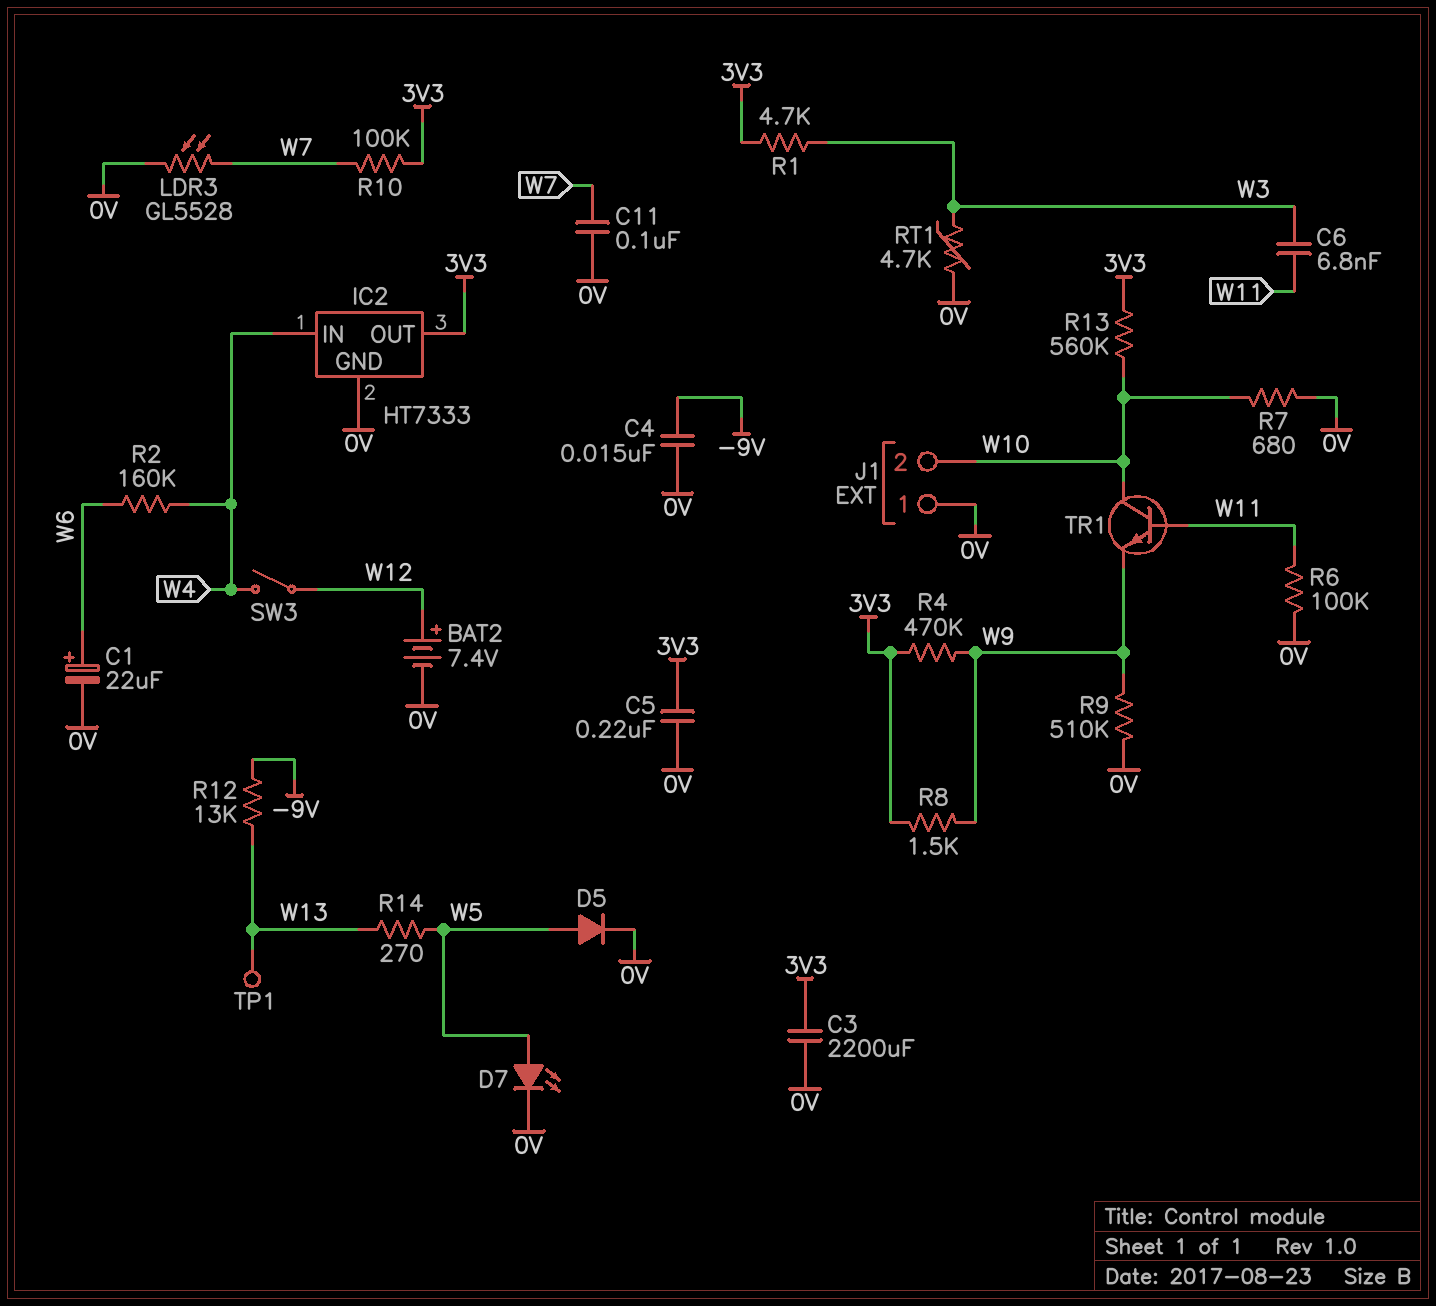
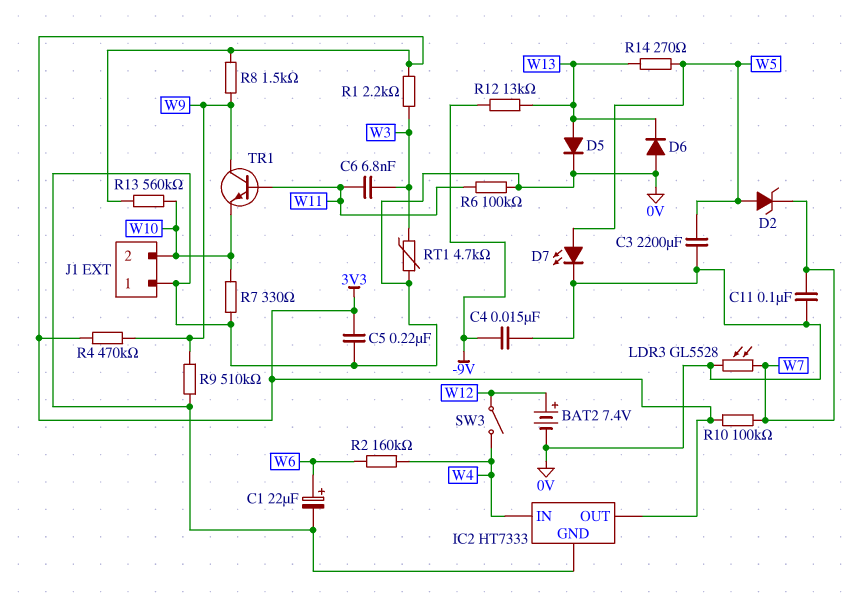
C3: 2200uF (0V, 3V3) -> 2200uF (0V, W5)
D2: none -> zener (A W5, K W7)
D5: diode (A W5, K 0V) -> diode (A W13, K 0V)
D6: none -> diode (A 0V, K W13)
R1: 4.7k (3V3, W3) -> 2.2k (3V3, W3)
R7: 680 (0V, W10) -> 330 (0V, W10)
TP1: test point (W13) -> none
TR1: NPN (B W11, C W10, E W9) -> NPN (B W11, C W9, E W10)

